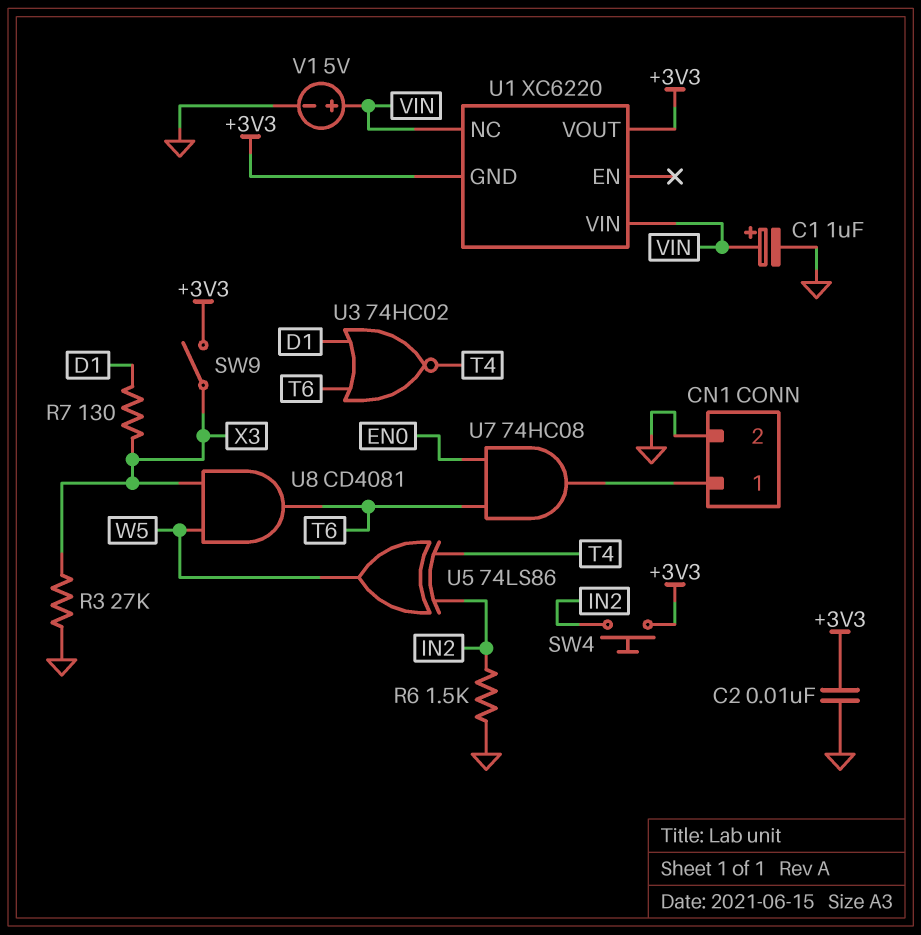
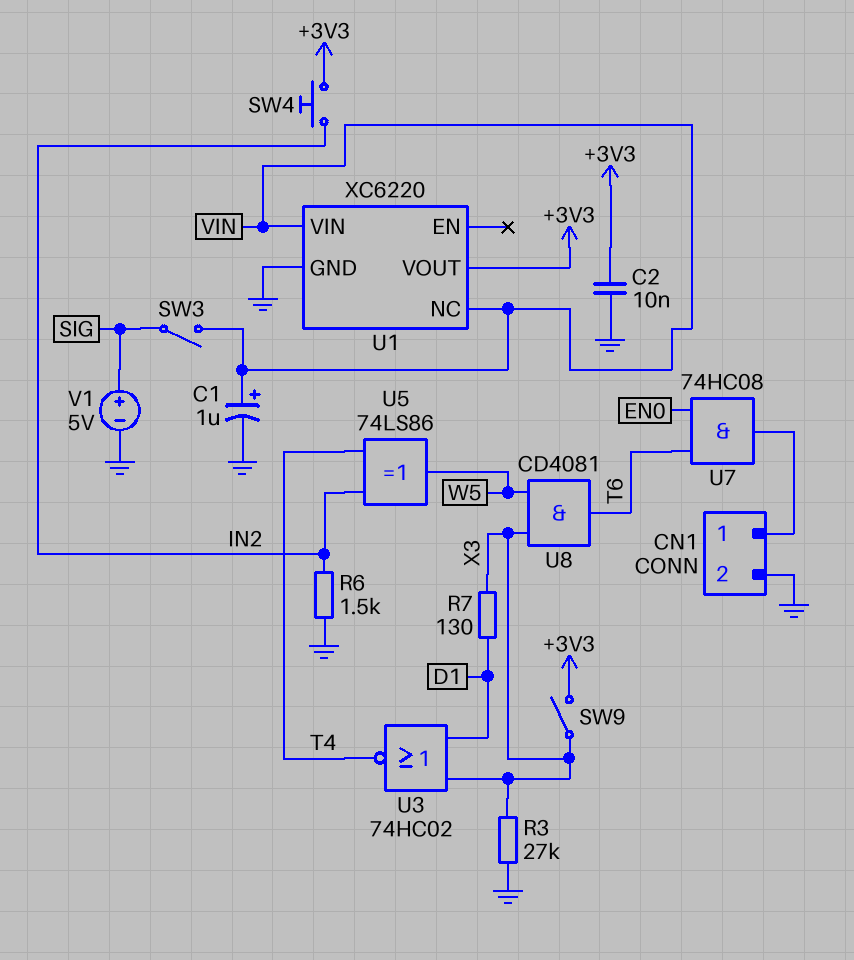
SW3: none -> switch (SIG, VIN)
U1 pin GND: +3V3 -> GND
U3: NOR 74HC02 (in D1, in T6, out T4) -> NOR 74HC02 (in D1, in X3, out T4)
V1: 5V (plus VIN, minus GND) -> 5V (plus SIG, minus GND)

